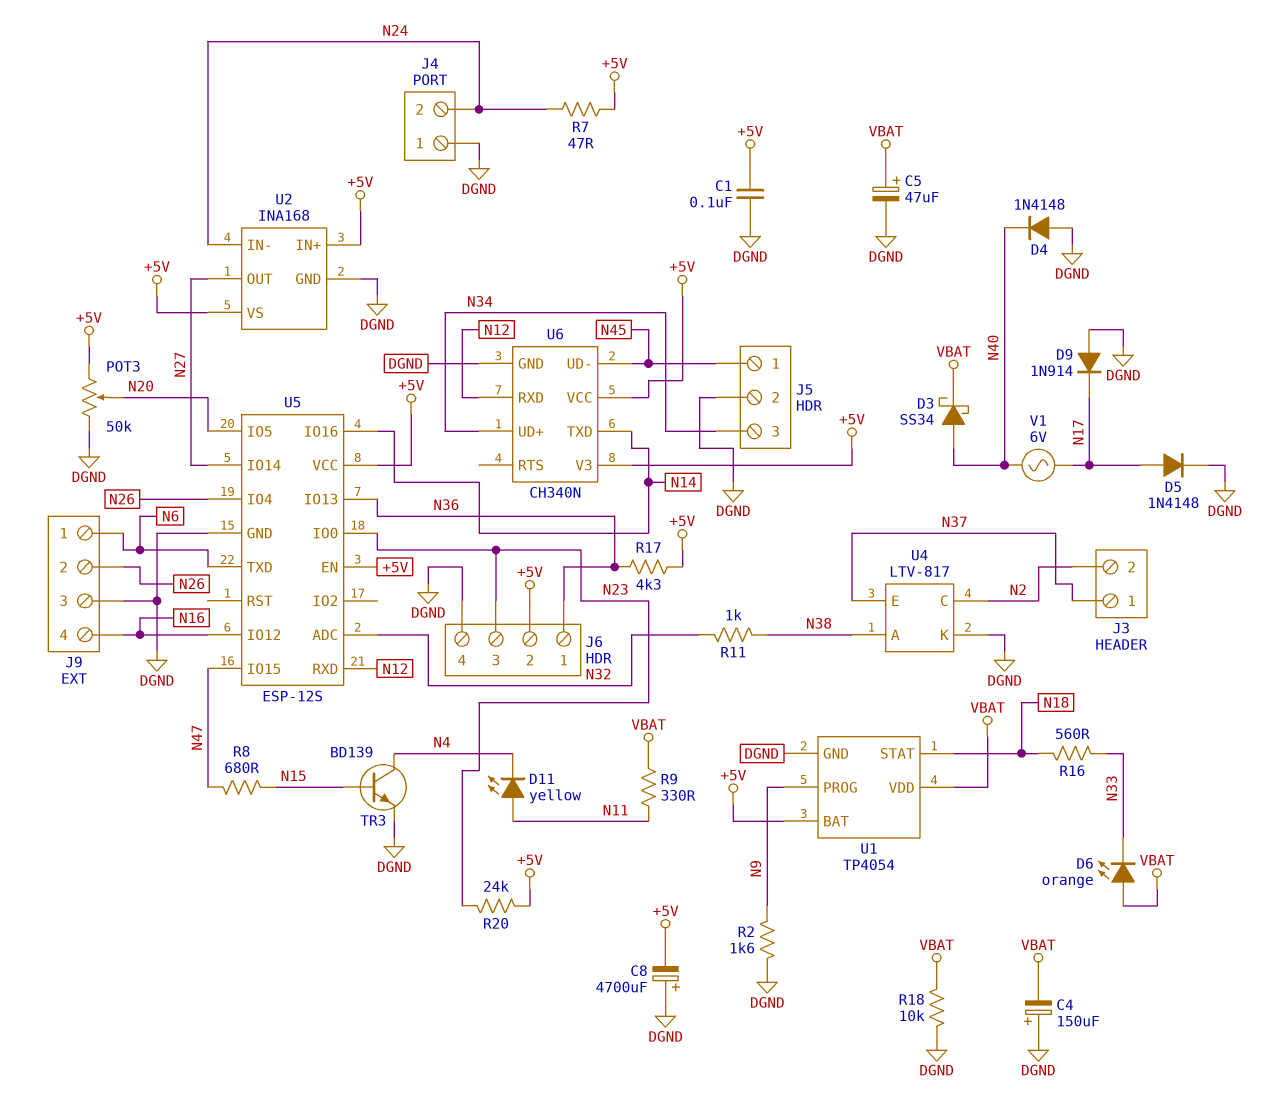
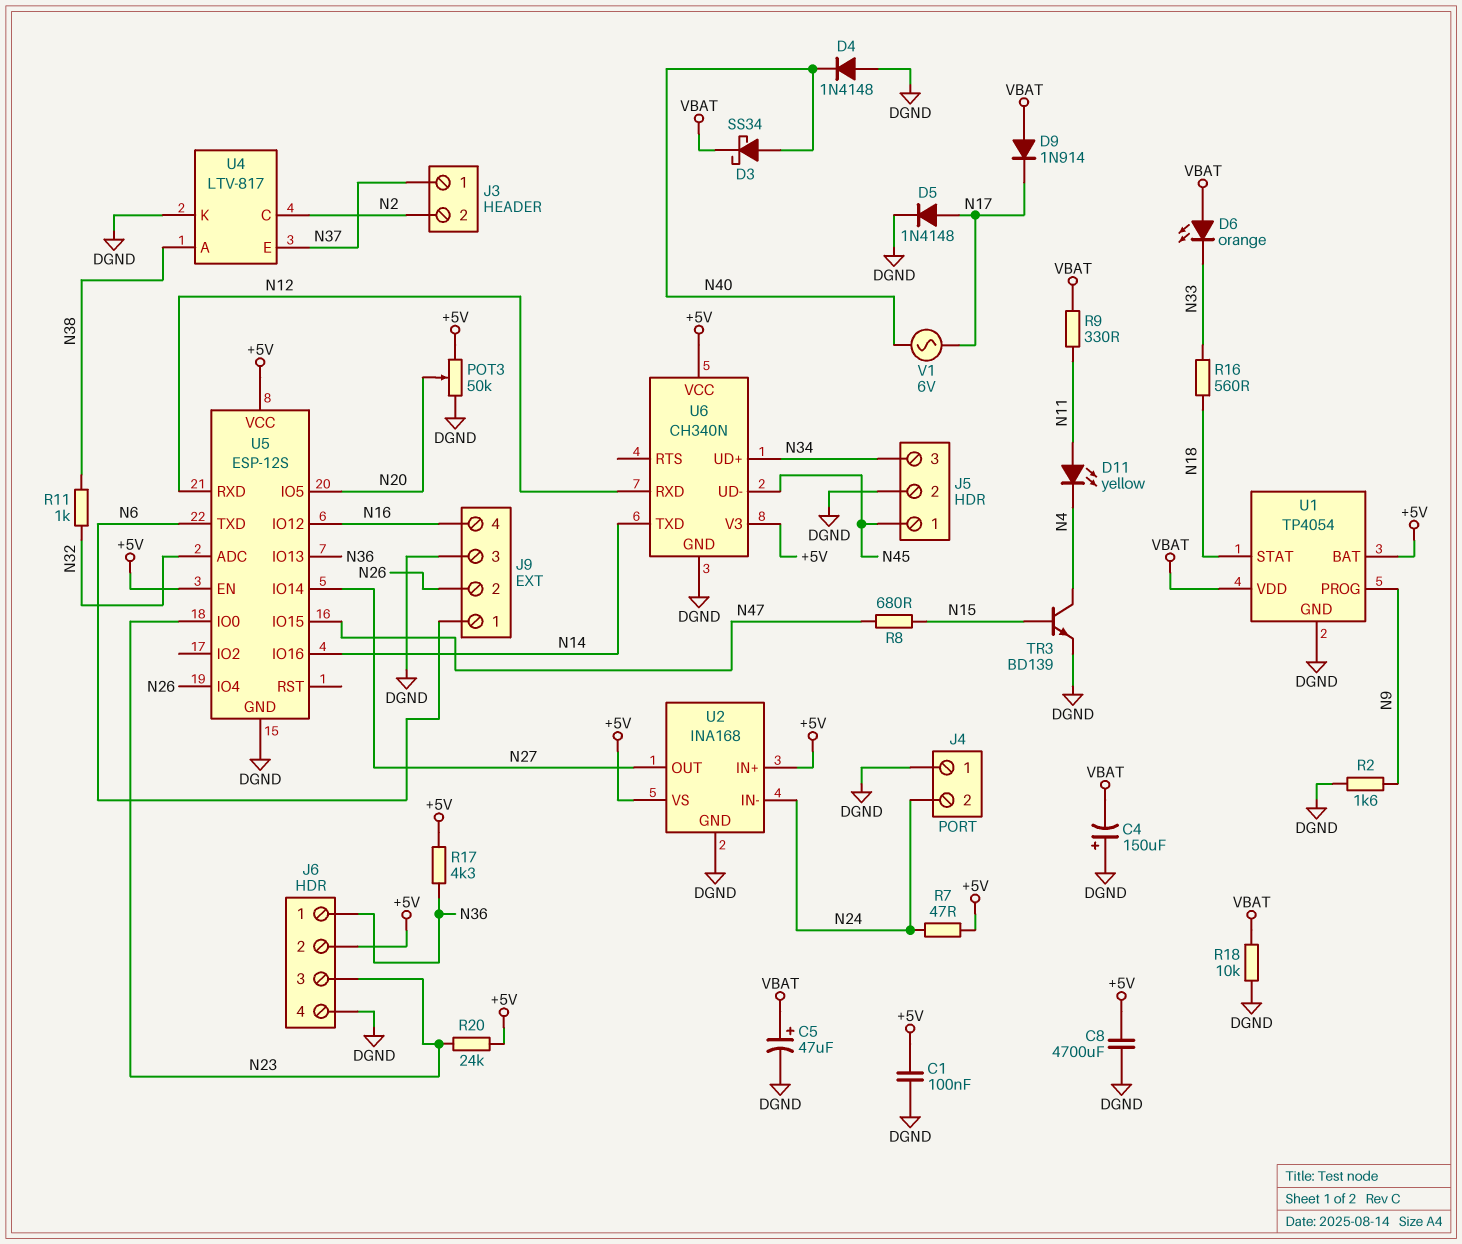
C8: 4700uF (plus DGND, minus +5V) -> 4700uF (+5V, DGND)
D9: diode 1N914 (A DGND, K N17) -> diode 1N914 (A VBAT, K N17)

